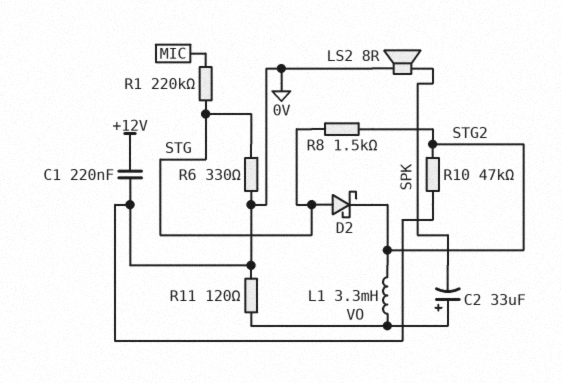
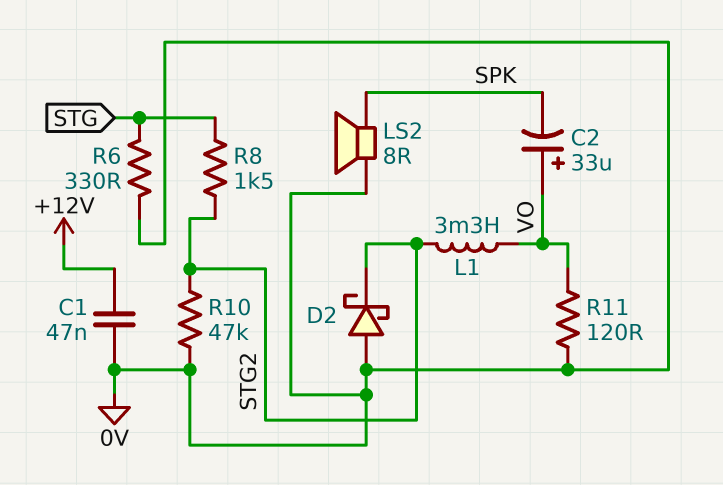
C1: 220nF (+12V, 0V) -> 47nF (+12V, 0V)
D2: schottky (A STG, K STG2) -> schottky (A 0V, K STG2)
R1: 220k (MIC, STG) -> none

